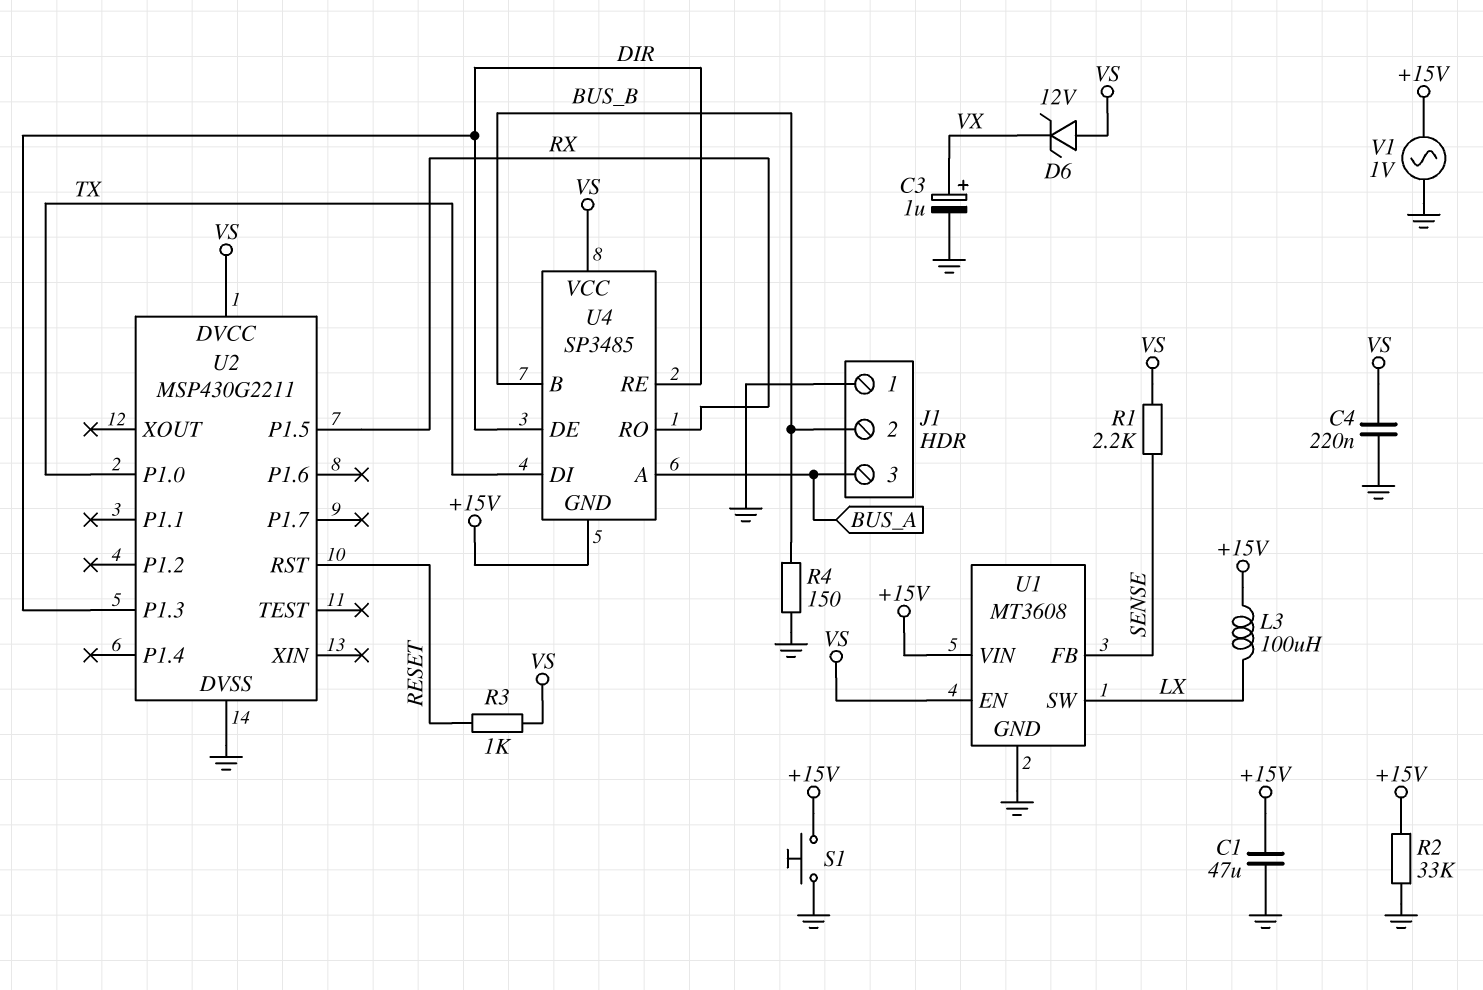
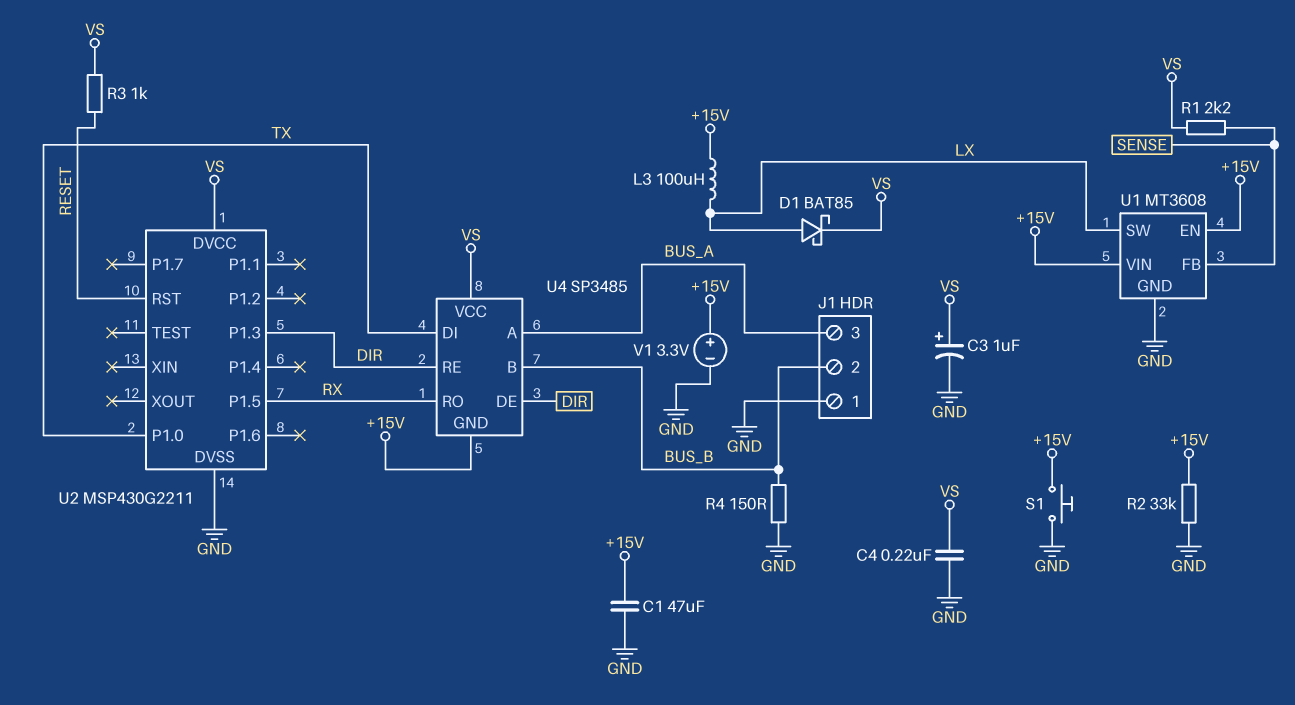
C3: 1uF (plus VX, minus GND) -> 1uF (plus VS, minus GND)
D1: none -> schottky BAT85 (A LX, K VS)
D6: zener 12V (A VS, K VX) -> none
U1 pin EN: VS -> +15V
V1: AC 1V (+15V, GND) -> 3.3V (plus +15V, minus GND)

